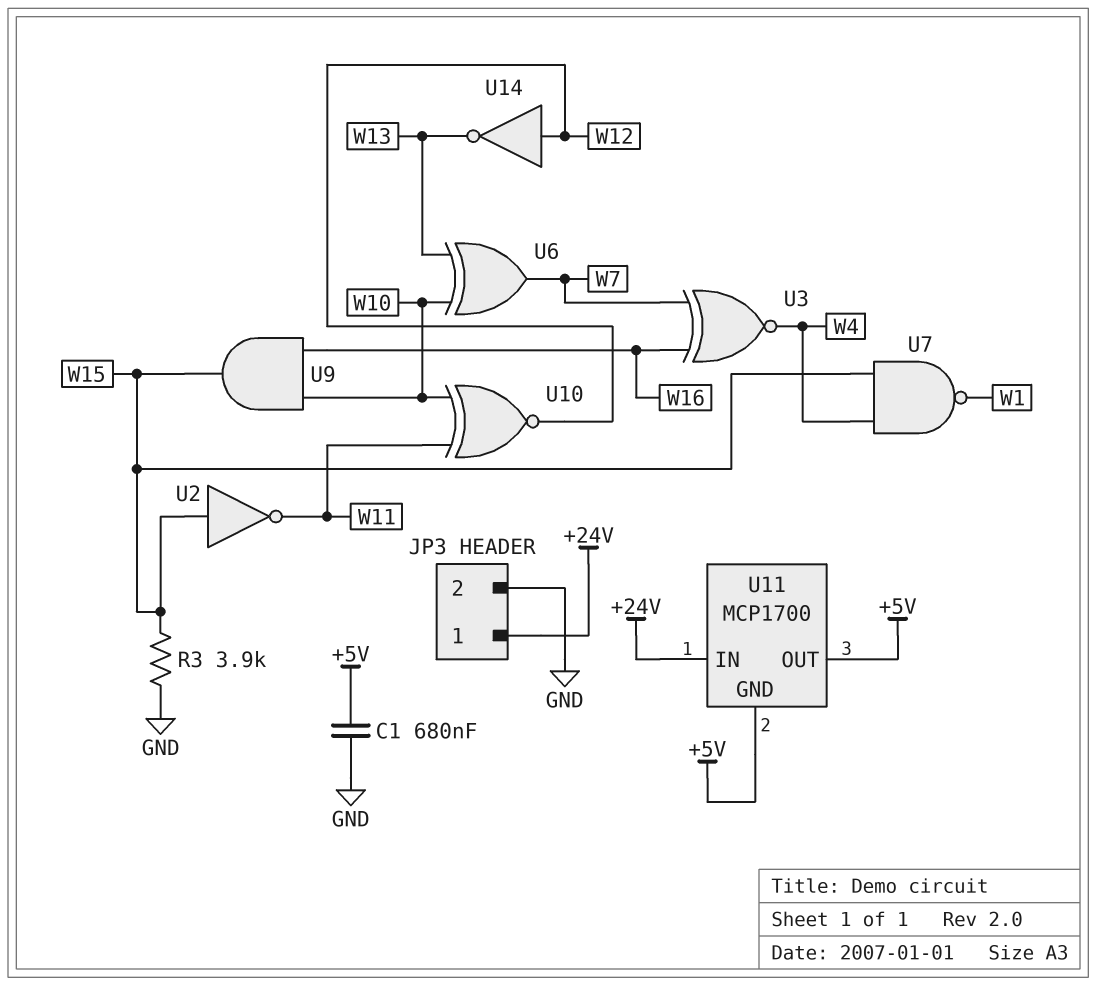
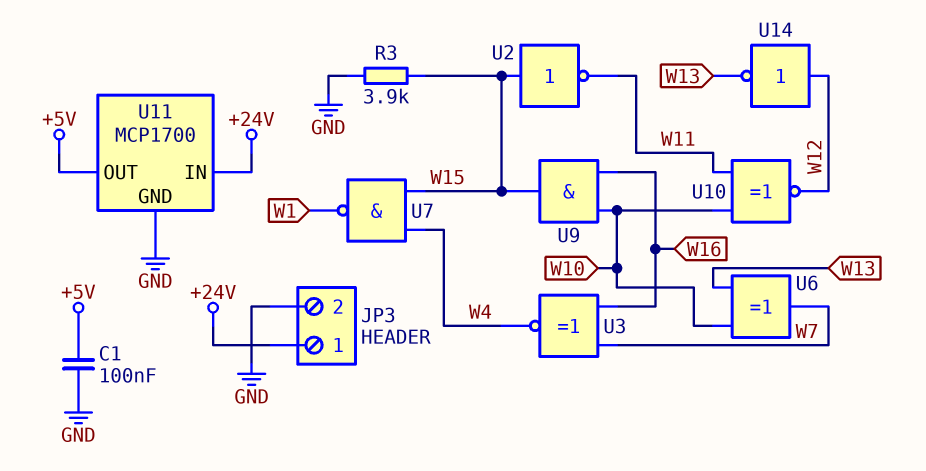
C1: 680nF (+5V, GND) -> 100nF (+5V, GND)
U11 pin GND: +5V -> GND

